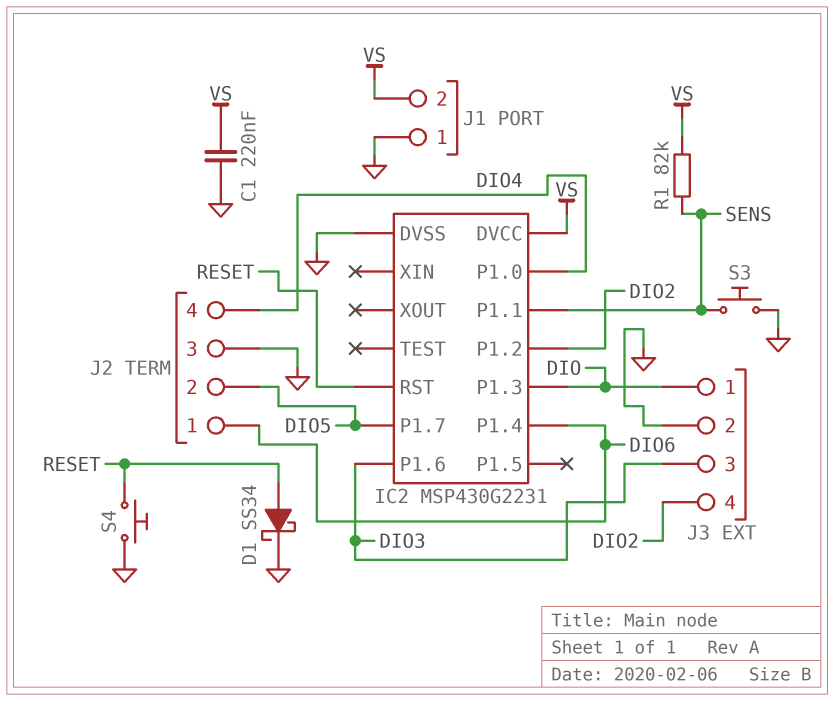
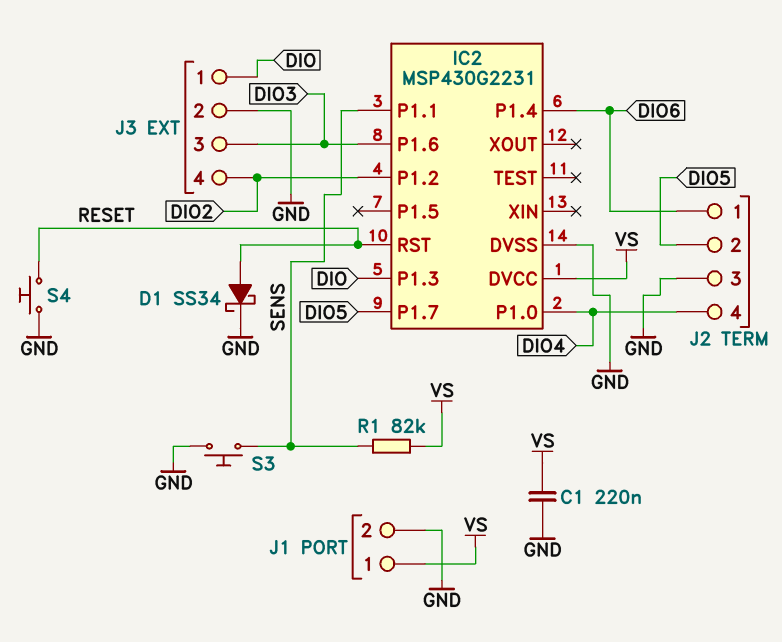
J1 pin 1: GND -> VS
J1 pin 2: VS -> GND

